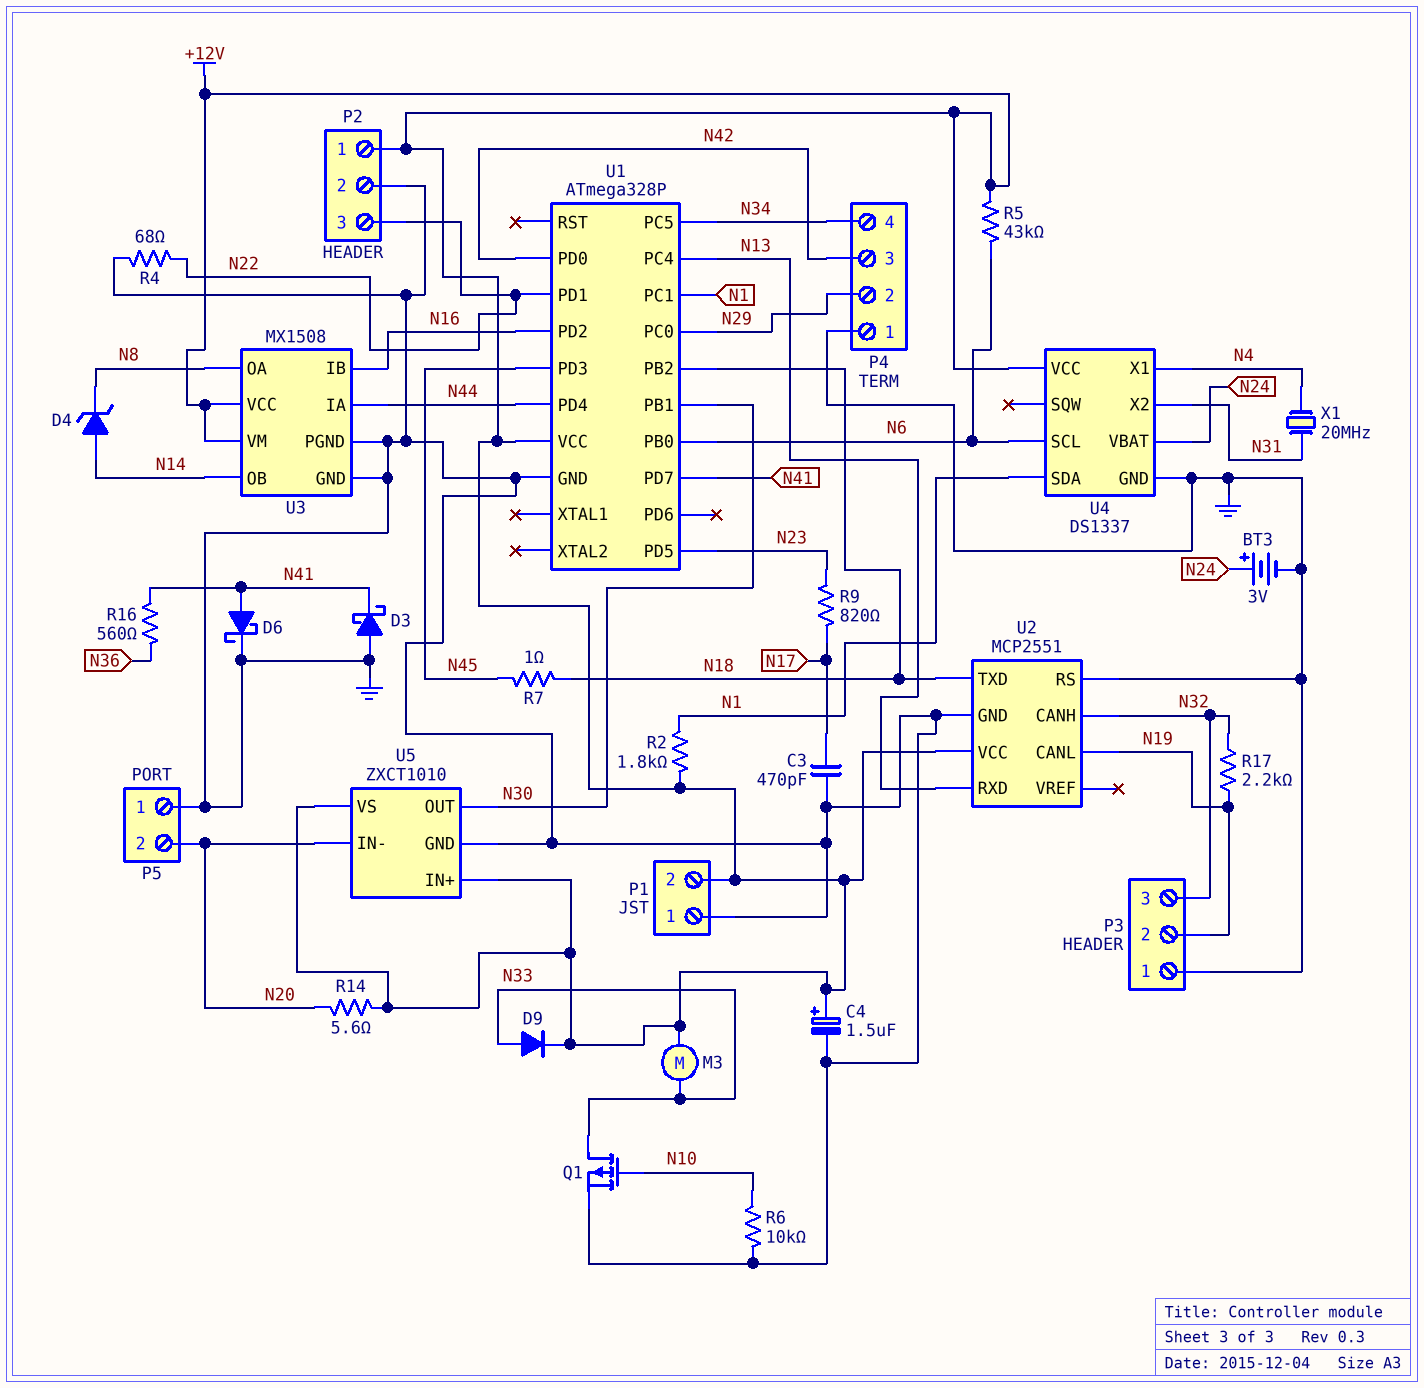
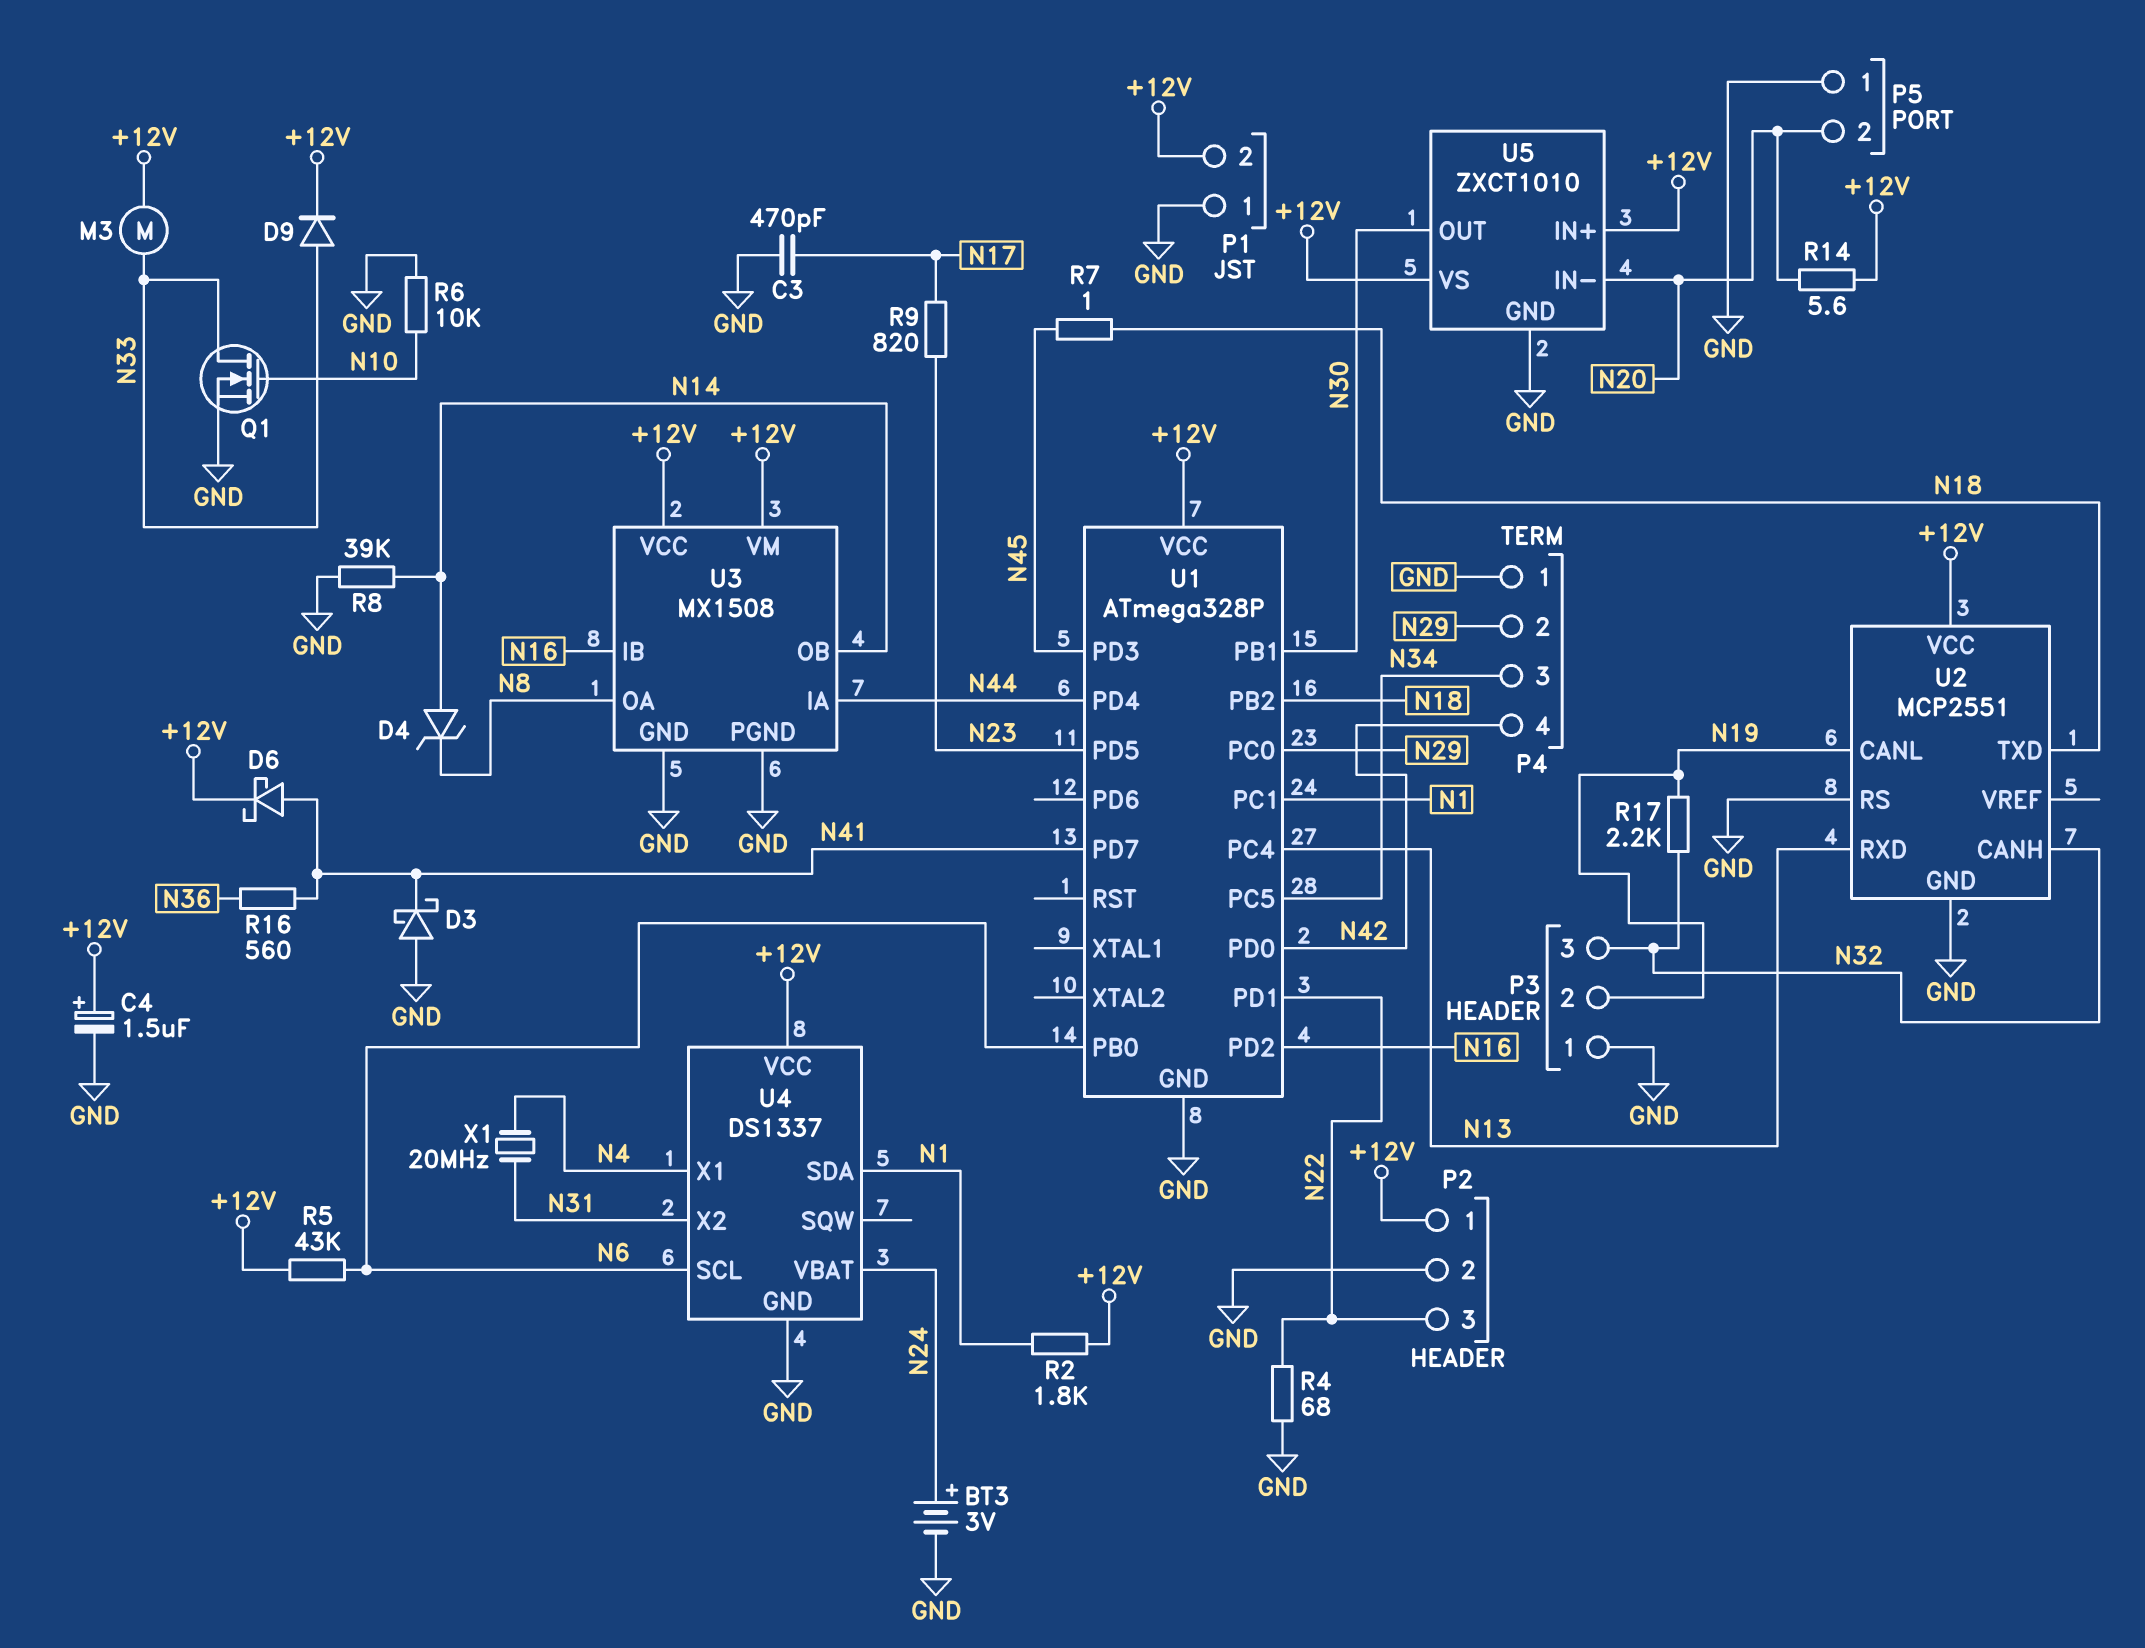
D6: schottky (A N41, K GND) -> schottky (A N41, K +12V)
P4 pin 3: N42 -> N34
P4 pin 4: N34 -> N42
Q1: PMOS (G N10, D N33, S GND) -> NMOS (G N10, D N33, S GND)
R8: none -> 39k (GND, N14)

